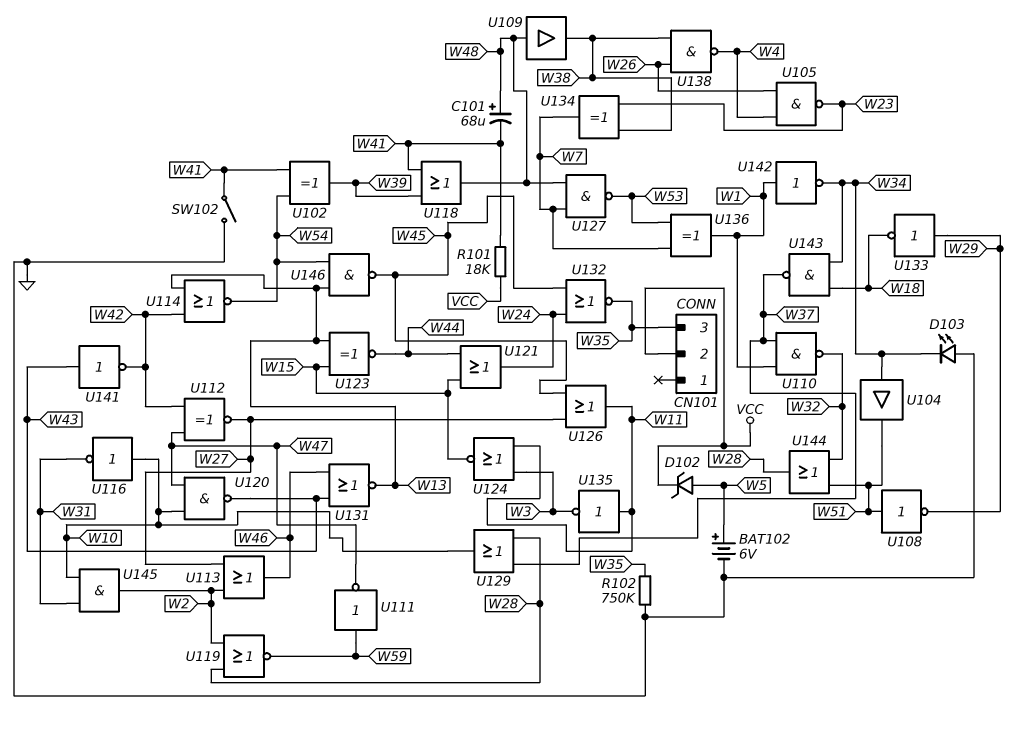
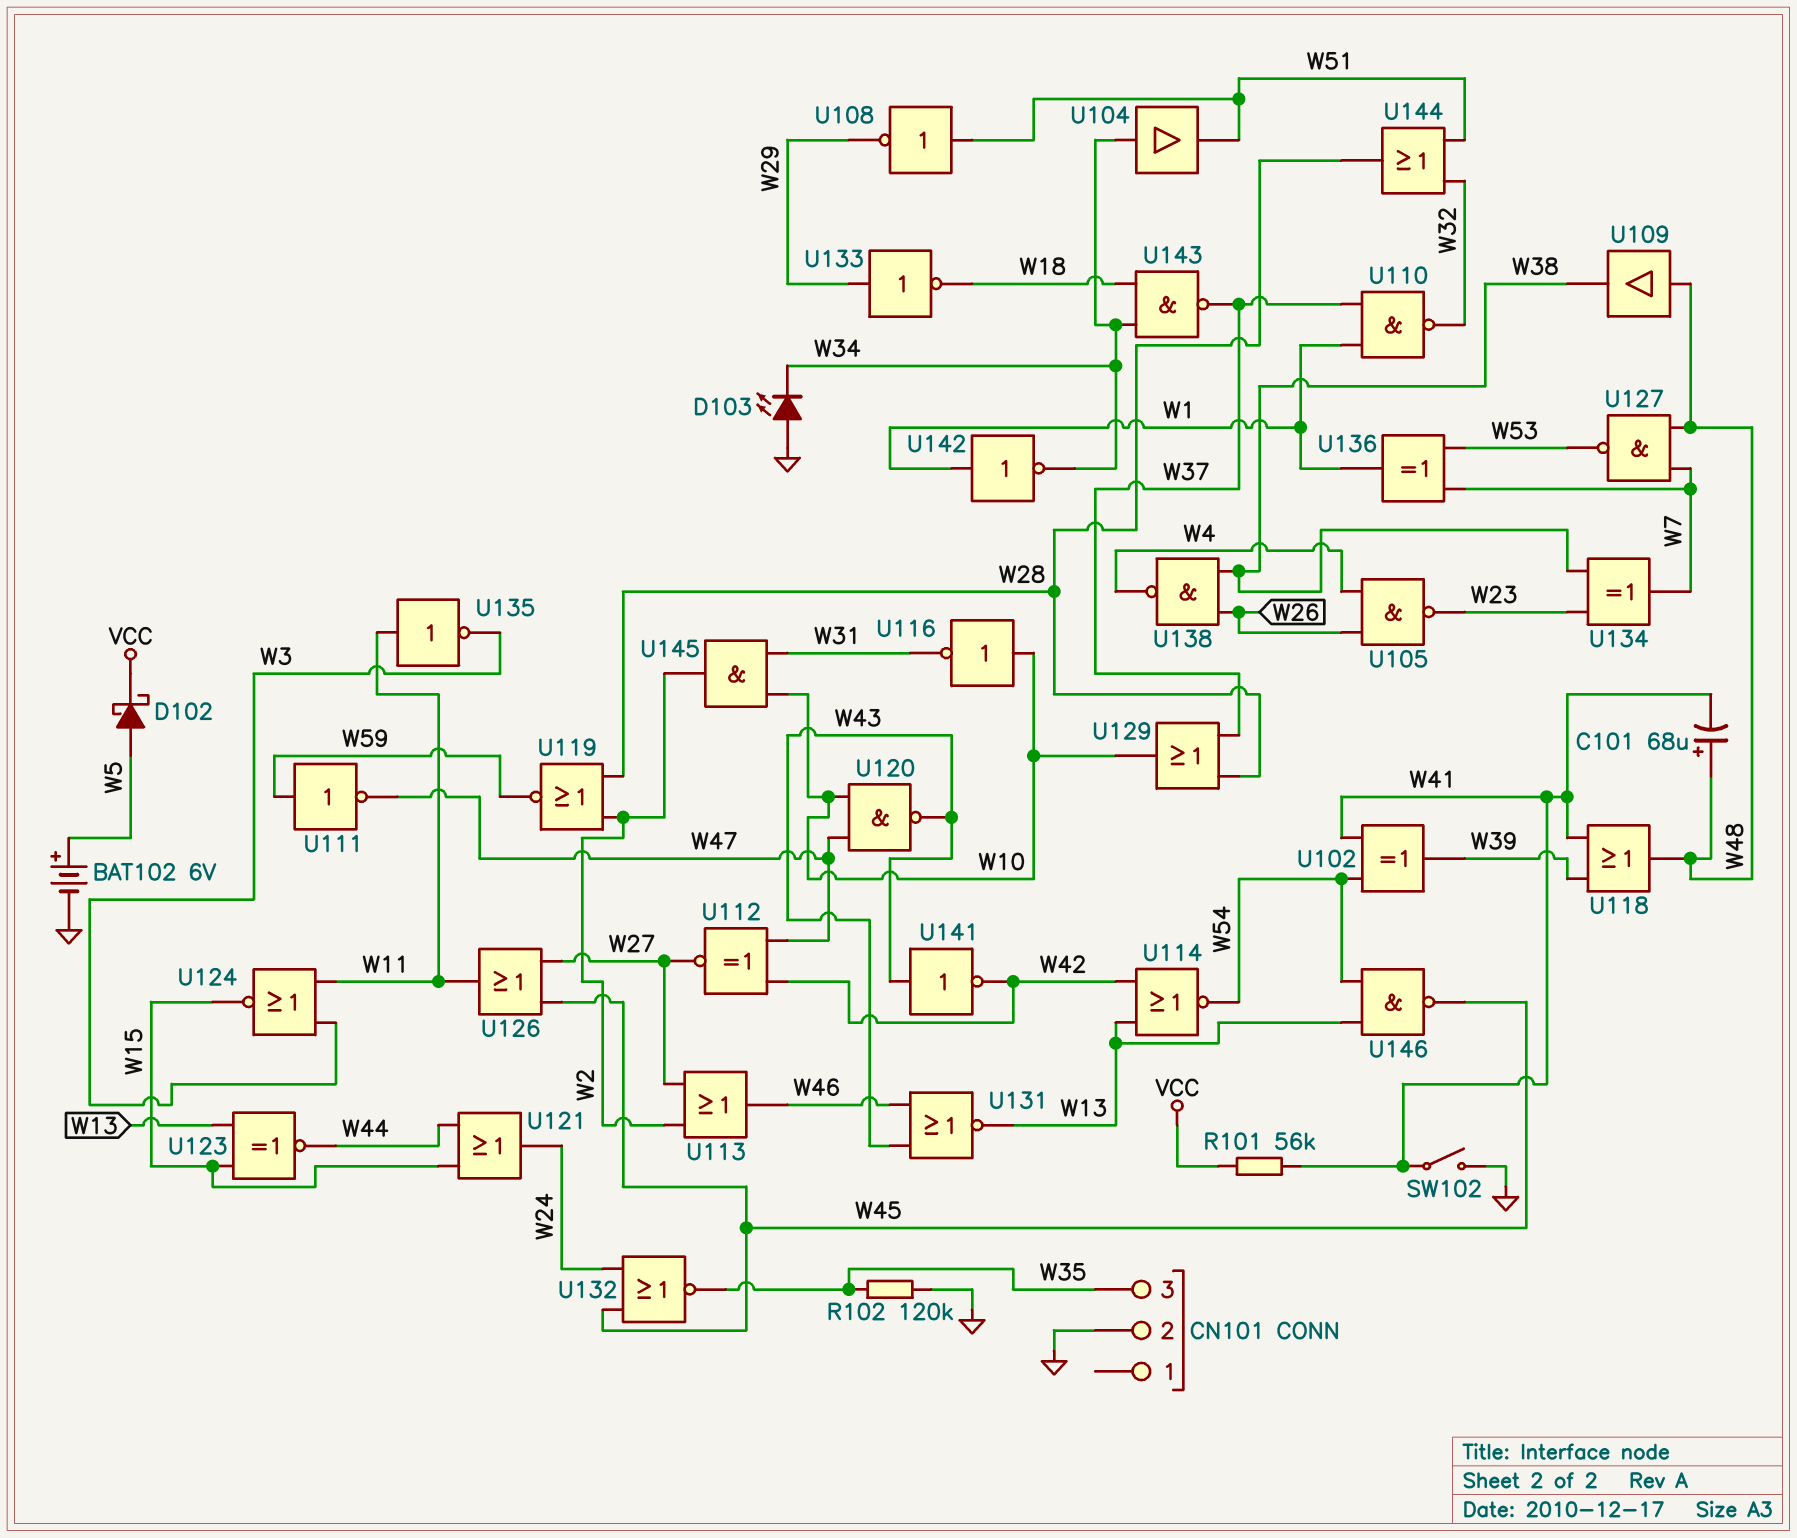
CN101 pin 2: VCC -> GND
D102: zener (A W5, K VCC) -> schottky (A W5, K VCC)
R101: 18k (VCC, W41) -> 56k (VCC, W41)
R102: 750k (GND, W35) -> 120k (GND, W35)

